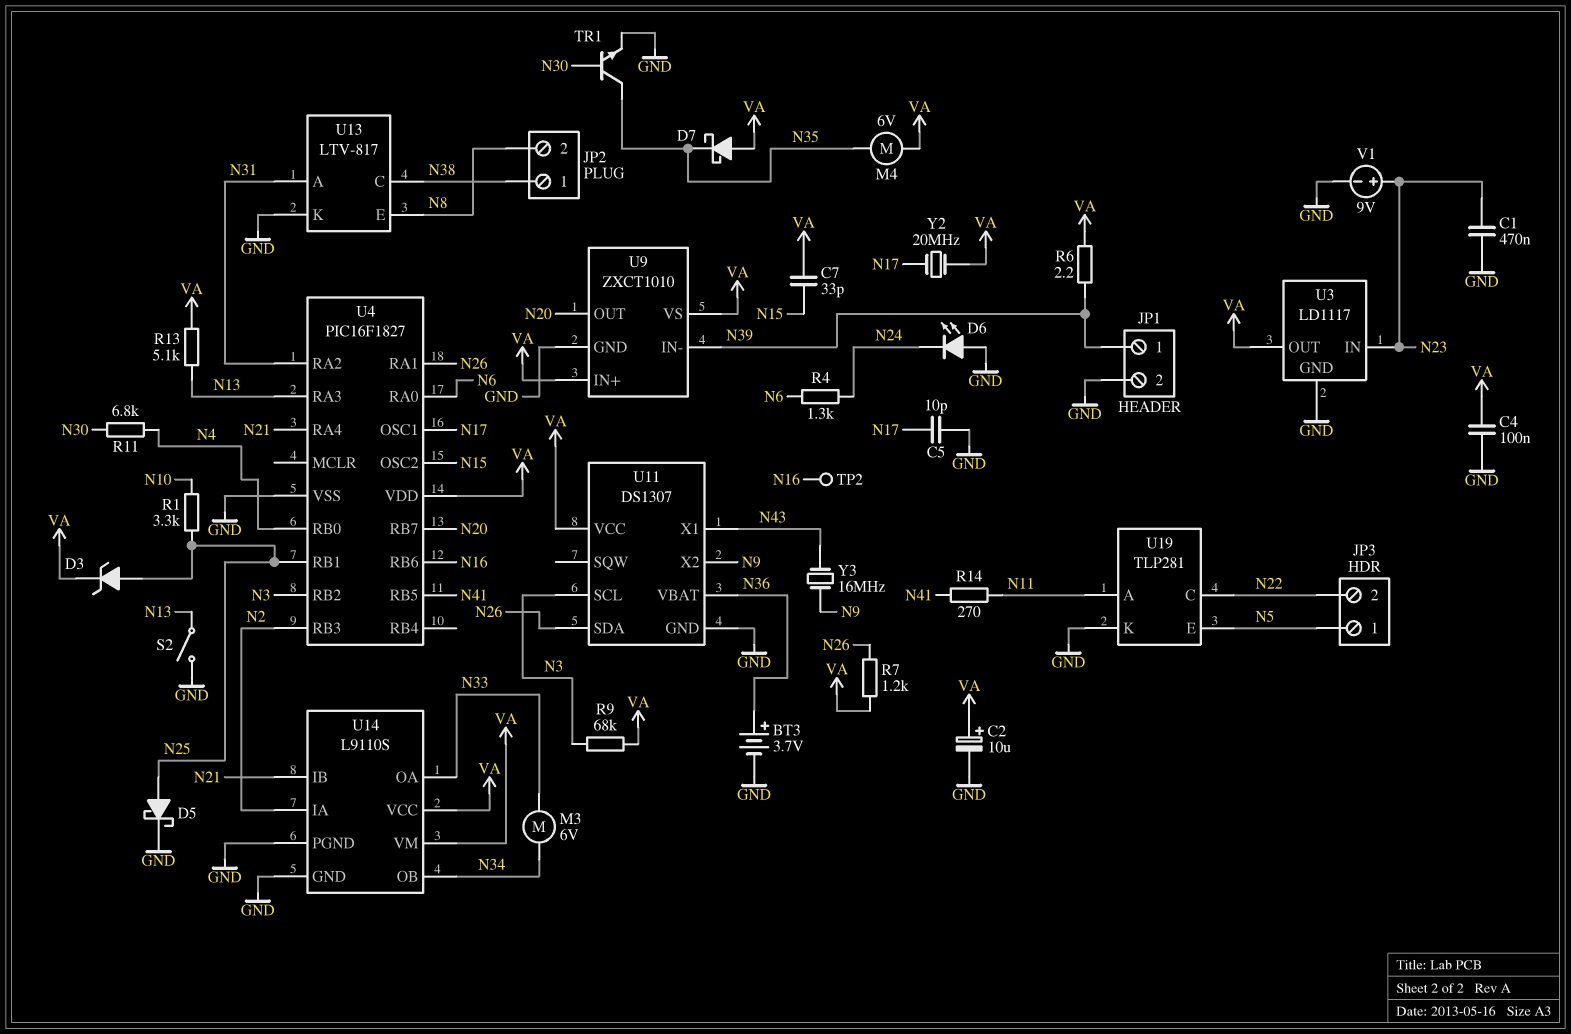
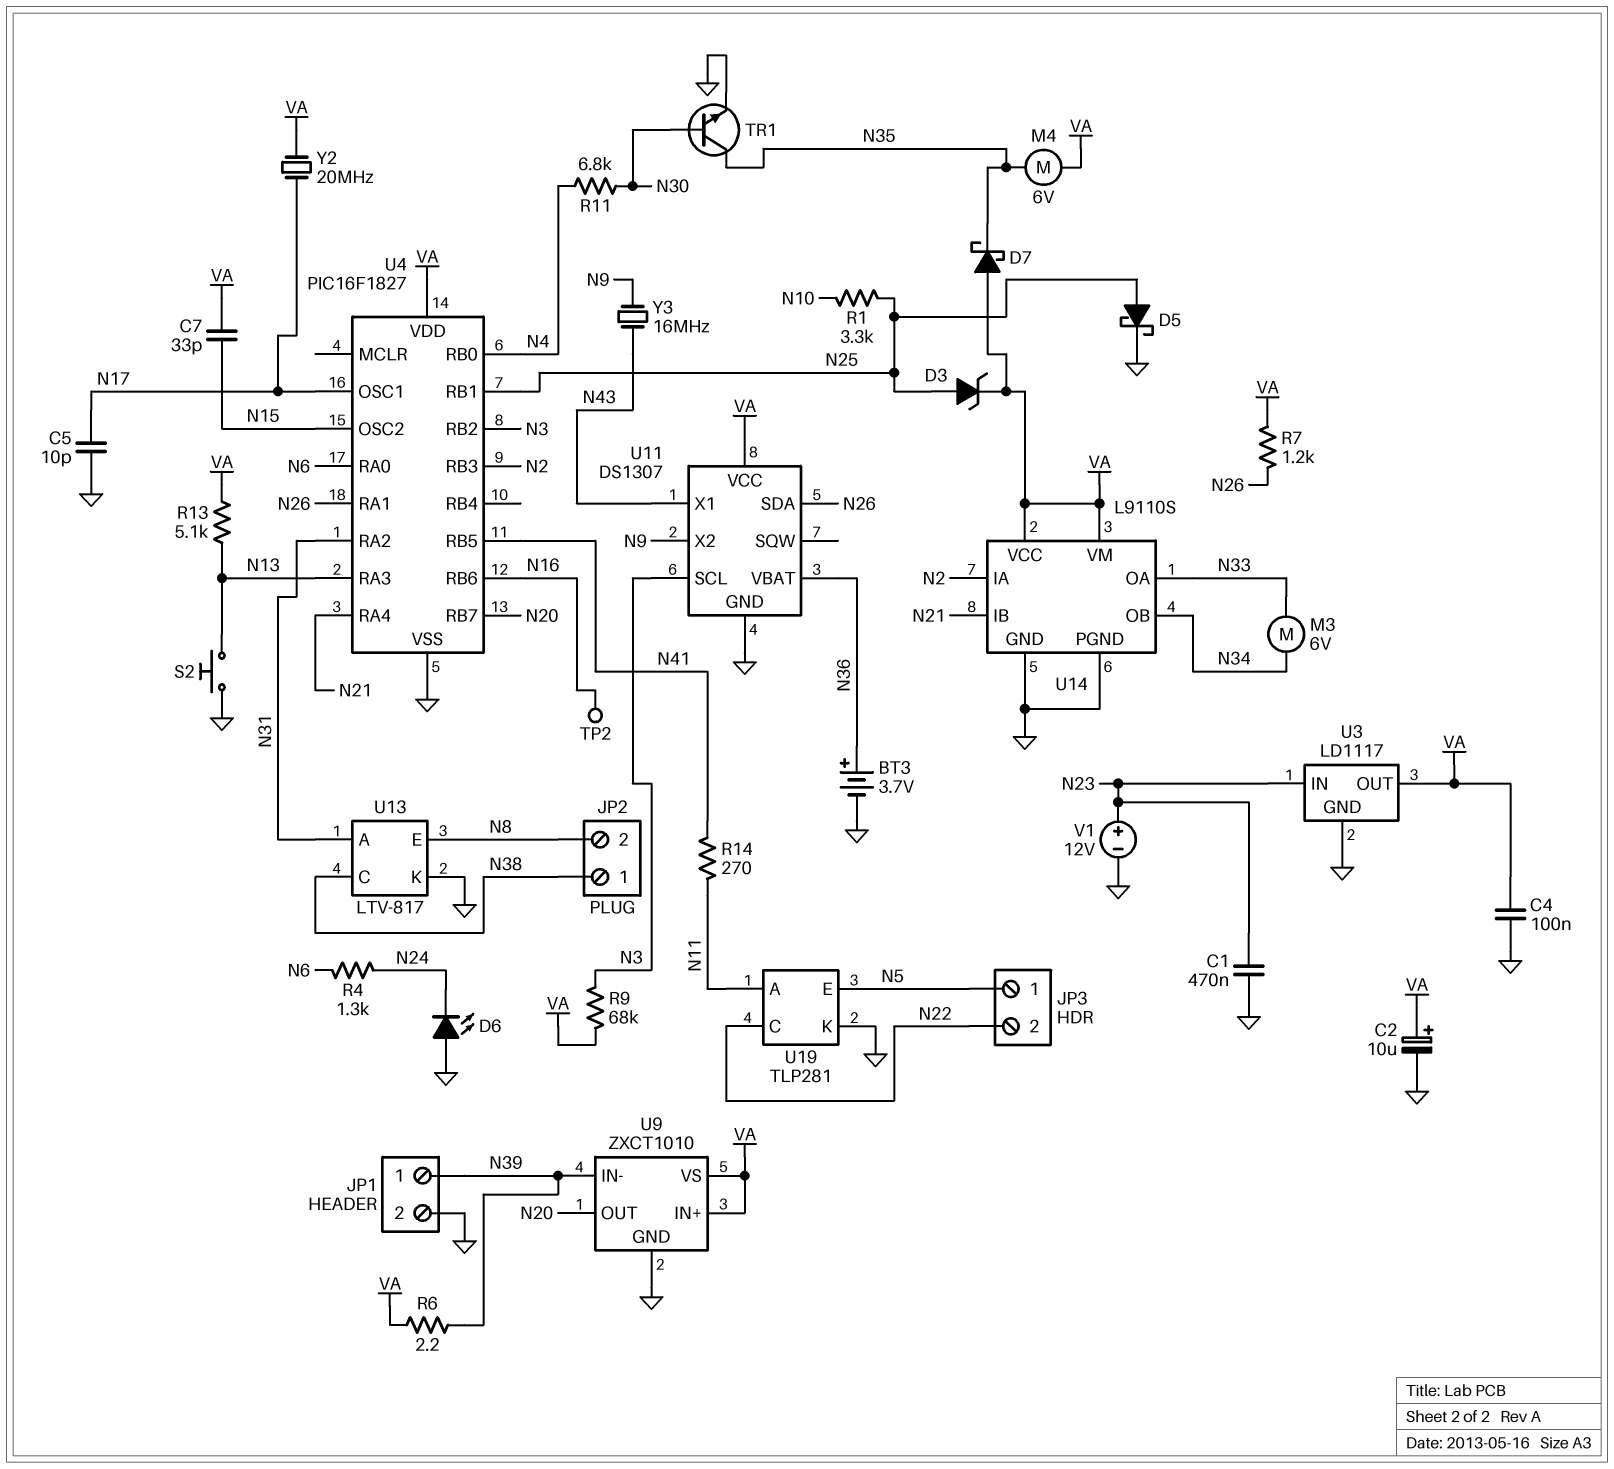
S2: switch (GND, N13) -> button (GND, N13)
V1: 9V (plus N23, minus GND) -> 12V (plus N23, minus GND)

